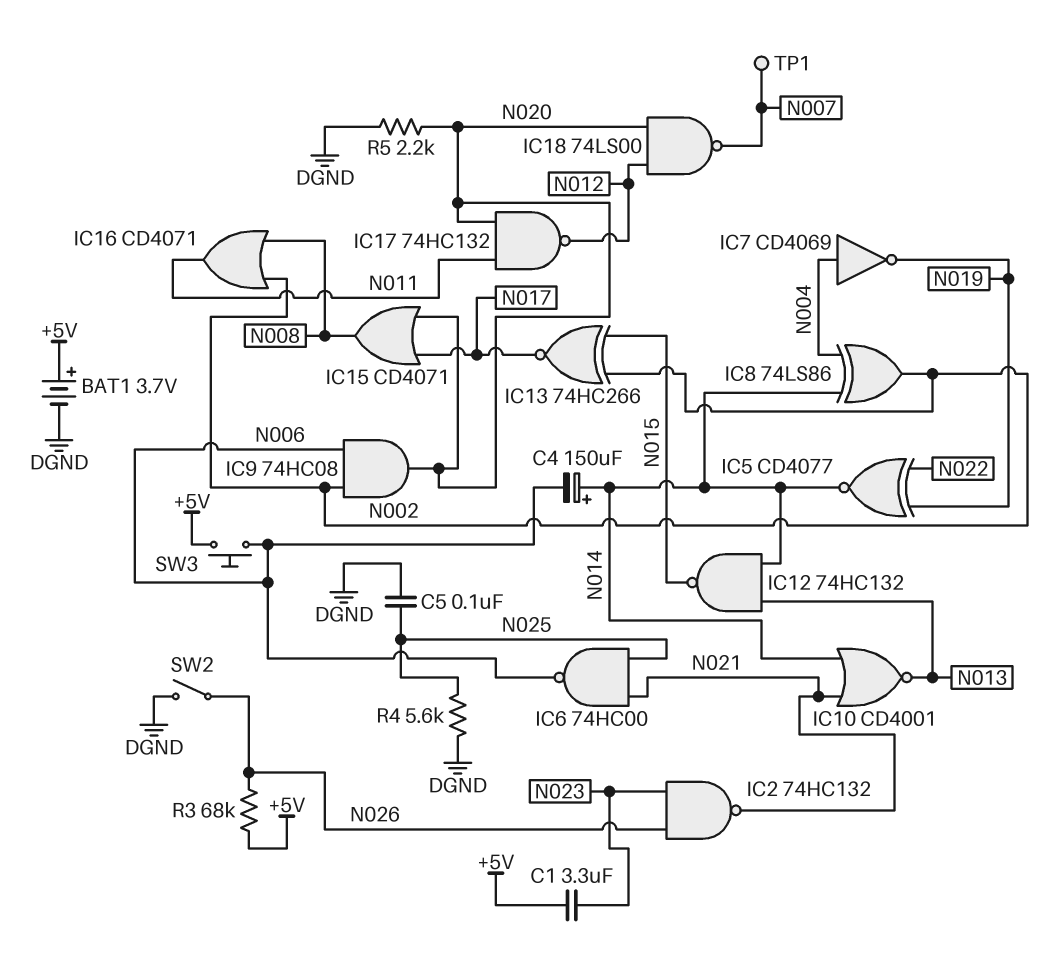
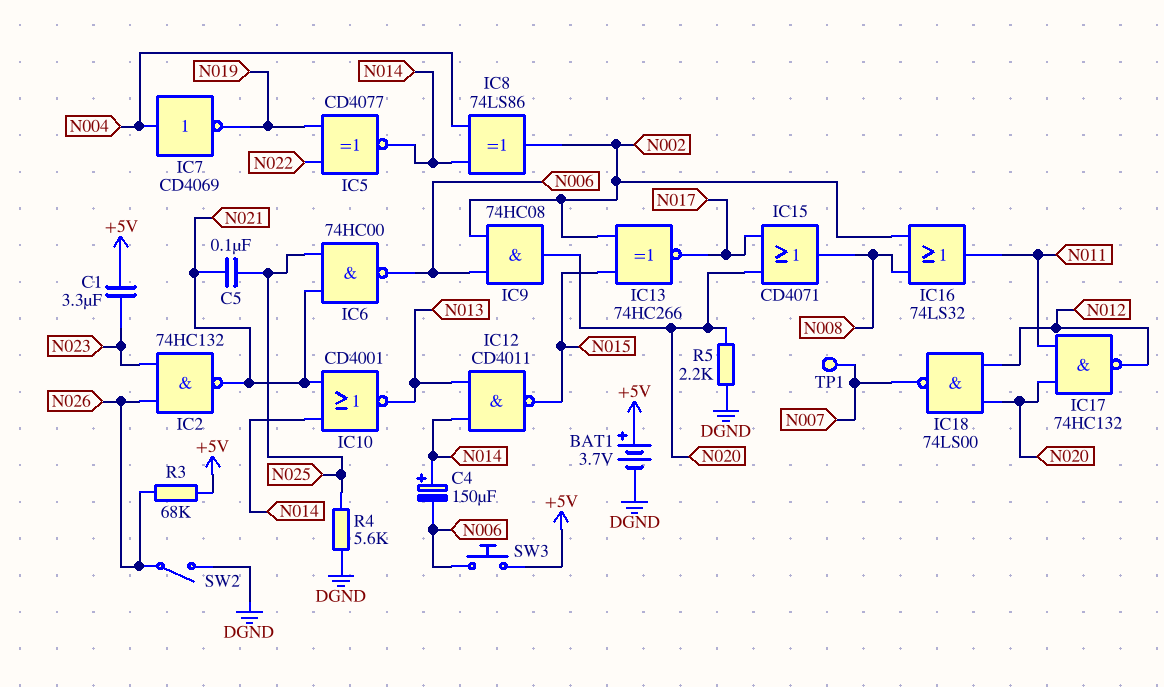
C5: 100nF (DGND, N025) -> 100nF (N021, N025)
IC12: NAND 74HC132 (in N013, in N014, out N015) -> NAND CD4011 (in N013, in N014, out N015)
IC16: OR CD4071 (in N002, in N008, out N011) -> OR 74LS32 (in N002, in N008, out N011)

